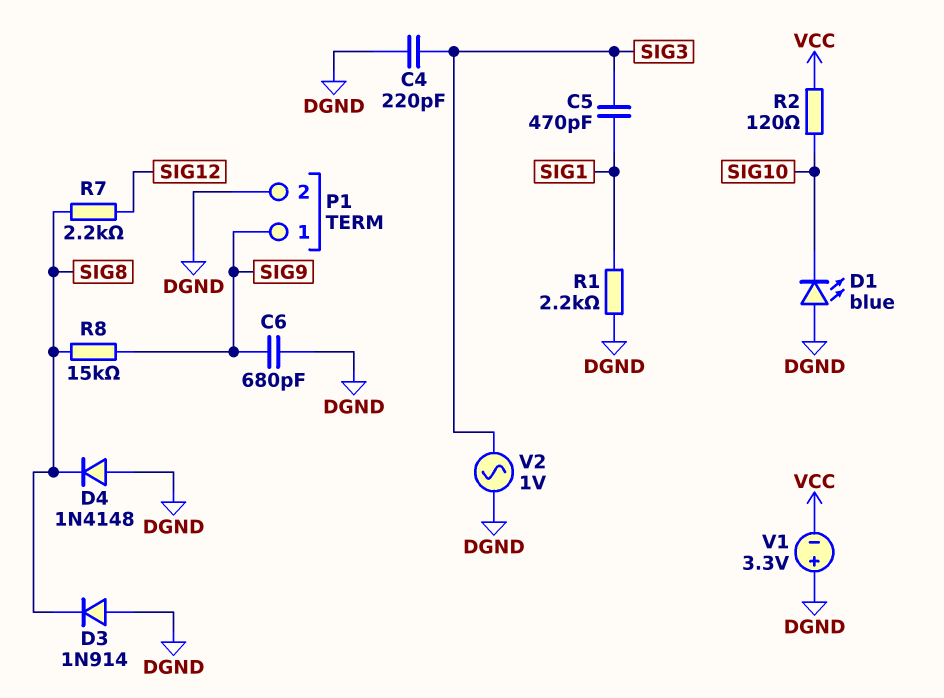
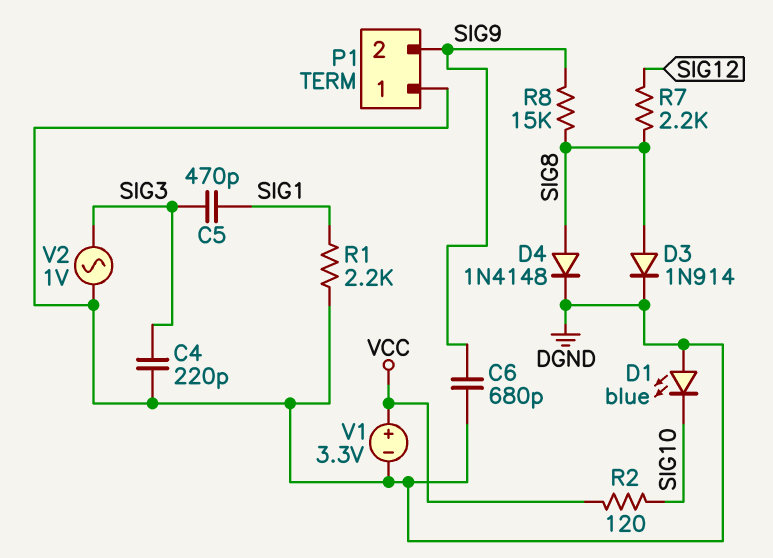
D3: diode 1N914 (A DGND, K SIG8) -> diode 1N914 (A SIG8, K DGND)
D4: diode 1N4148 (A DGND, K SIG8) -> diode 1N4148 (A SIG8, K DGND)
P1 pin 1: SIG9 -> DGND
P1 pin 2: DGND -> SIG9
V1: 3.3V (plus DGND, minus VCC) -> 3.3V (plus VCC, minus DGND)

